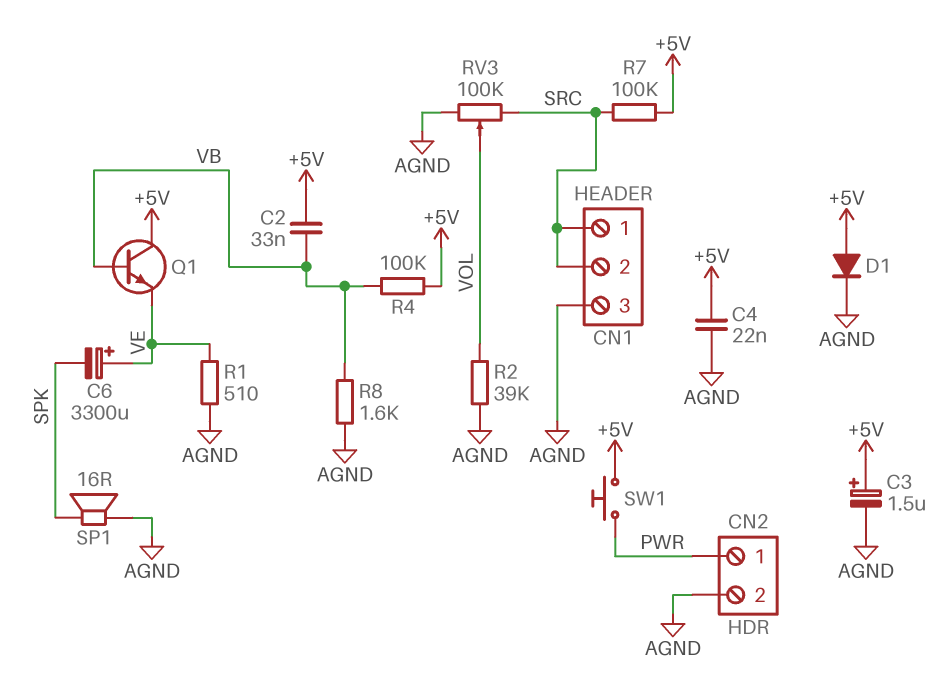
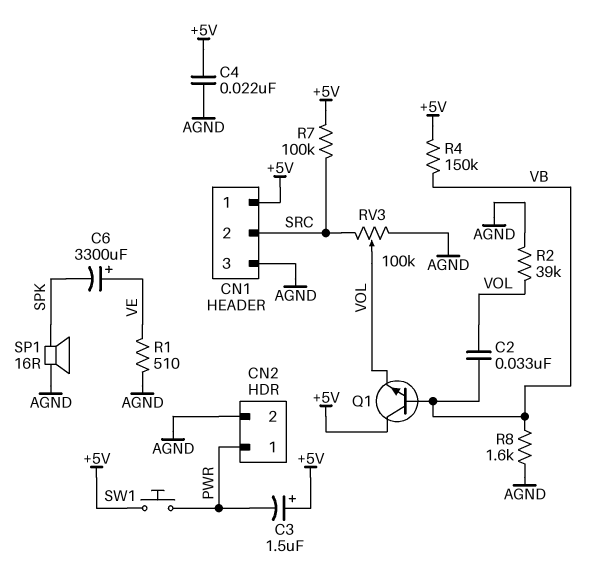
C2: 33nF (+5V, VB) -> 33nF (VB, VOL)
C3: 1.5uF (plus +5V, minus AGND) -> 1.5uF (plus +5V, minus PWR)
CN1 pin 1: SRC -> +5V
D1: diode (A +5V, K AGND) -> none
Q1: NPN (B VB, C +5V, E VE) -> NPN (B VB, C +5V, E VOL)
R4: 100k (+5V, VB) -> 150k (+5V, VB)

